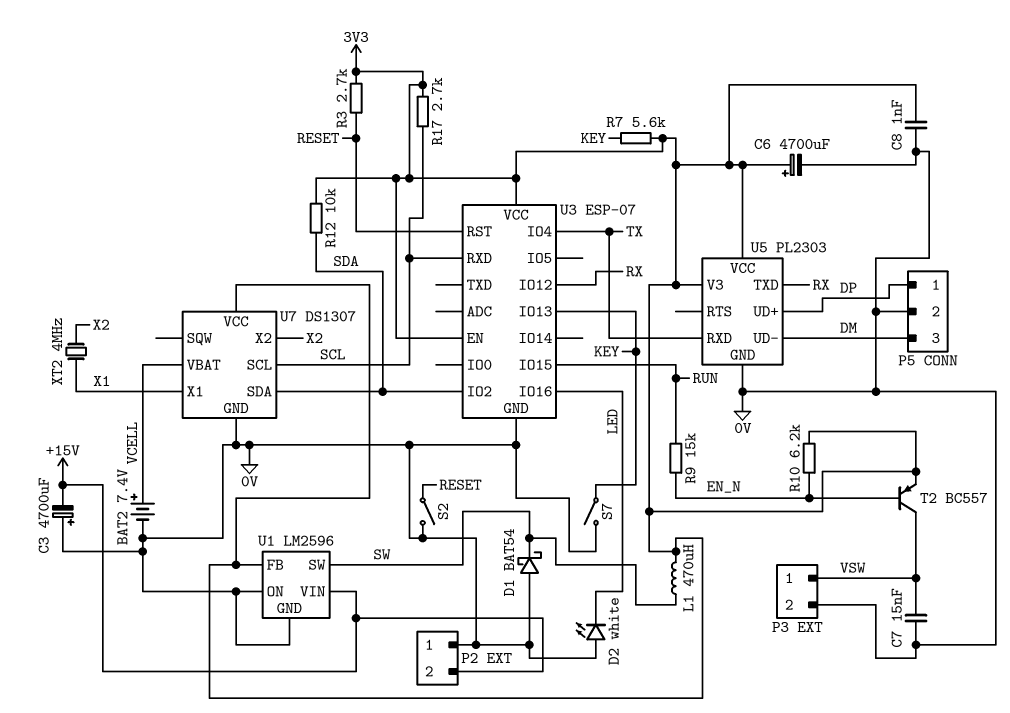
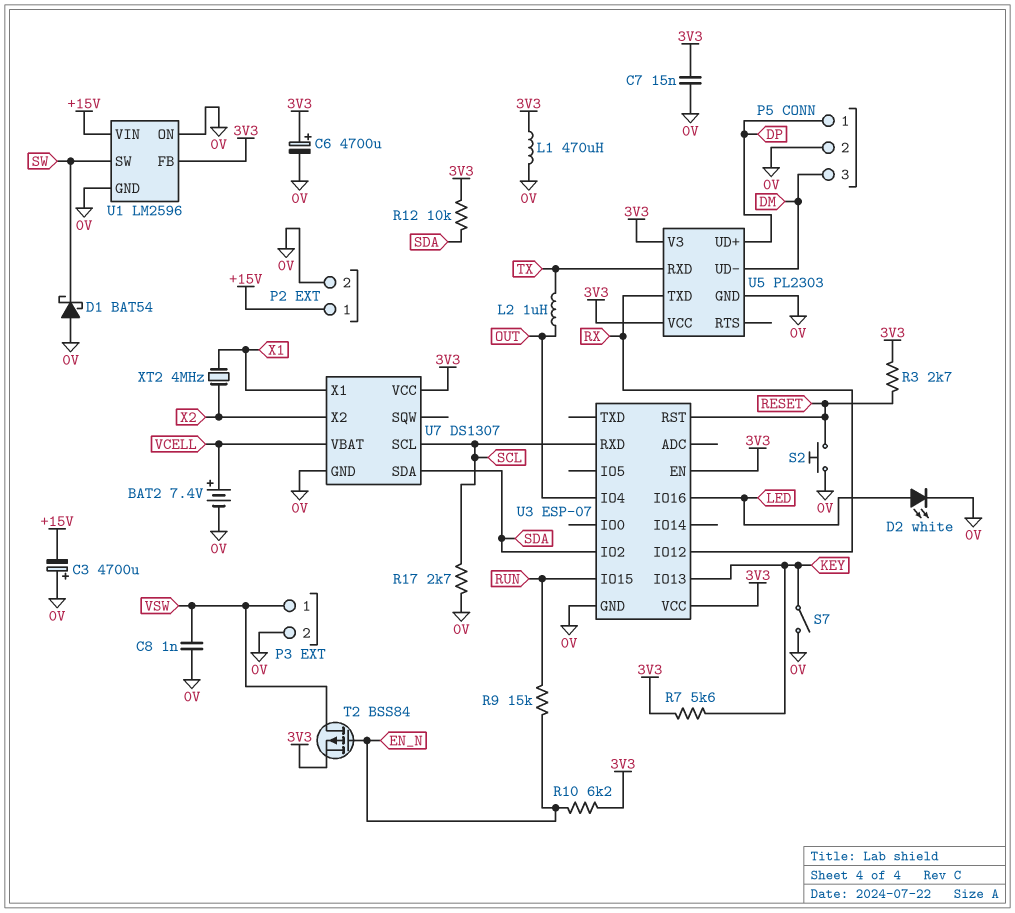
C7: 15nF (0V, VSW) -> 15nF (0V, 3V3)
C8: 1nF (0V, 3V3) -> 1nF (0V, VSW)
D2: LED white (A 0V, K LED) -> LED white (A LED, K 0V)
L1: 470uH (3V3, SW) -> 470uH (0V, 3V3)
L2: none -> 1uH (OUT, TX)
P2 pin 1: 0V -> +15V
P2 pin 2: +15V -> 0V
R17: 2.7k (3V3, SCL) -> 2.7k (0V, SCL)
S2: switch (0V, RESET) -> button (0V, RESET)
T2: PNP BC557 (B EN_N, C VSW, E 3V3) -> PMOS BSS84 (G EN_N, D VSW, S 3V3)
U3 pin IO4: TX -> OUT

